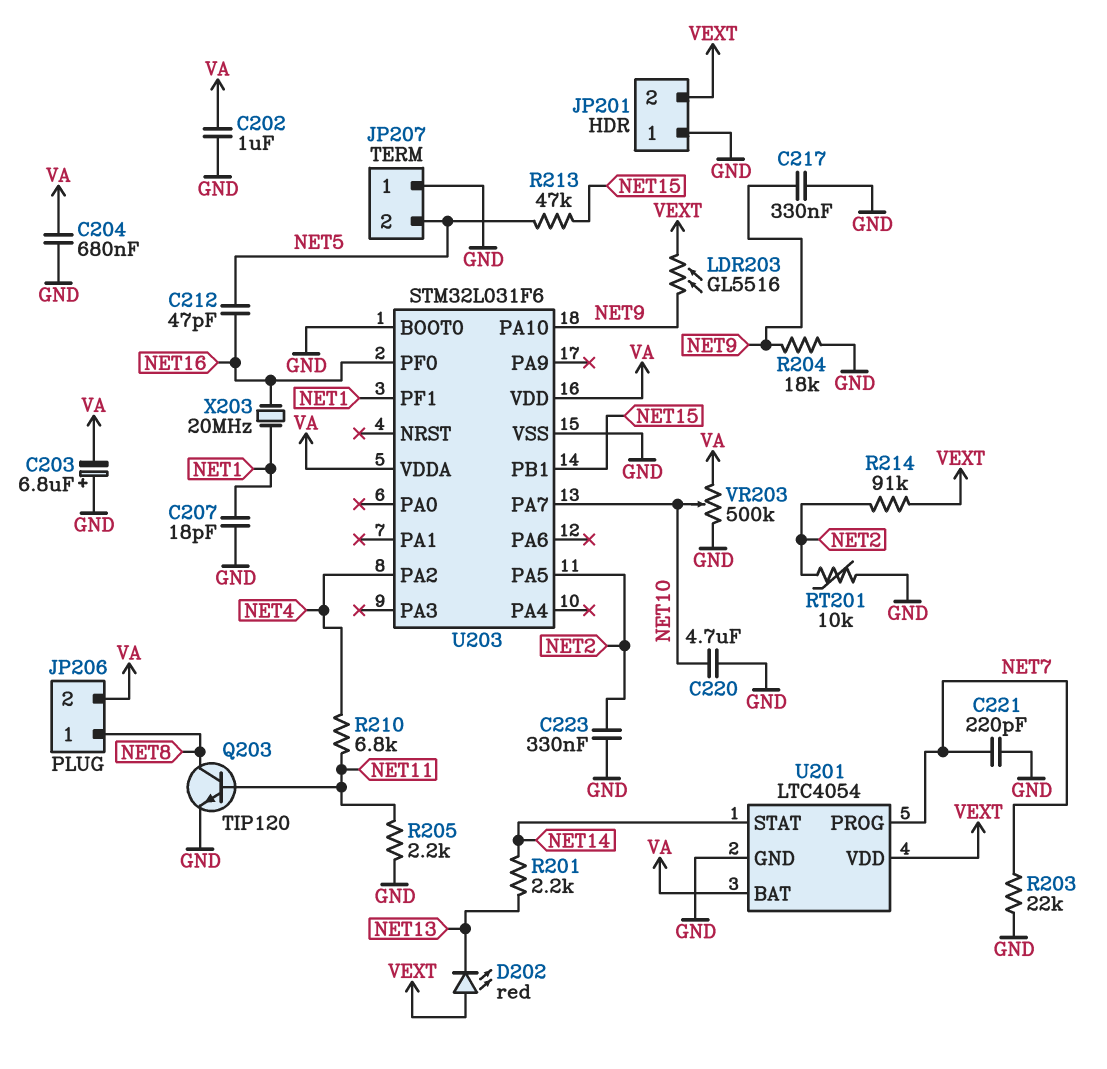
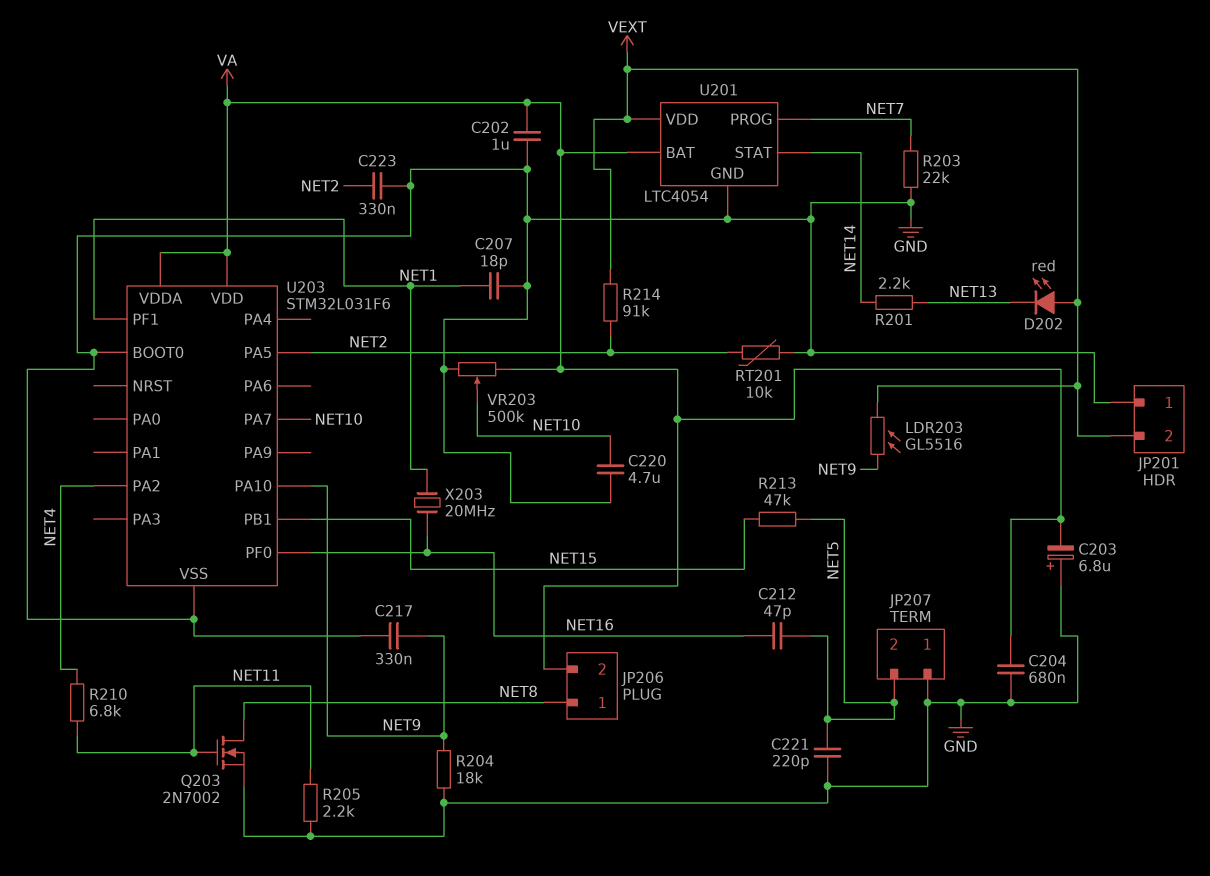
C221: 220pF (GND, NET7) -> 220pF (GND, NET5)
Q203: NPN TIP120 (B NET11, C NET8, E GND) -> NMOS 2N7002 (G NET11, D NET8, S GND)

